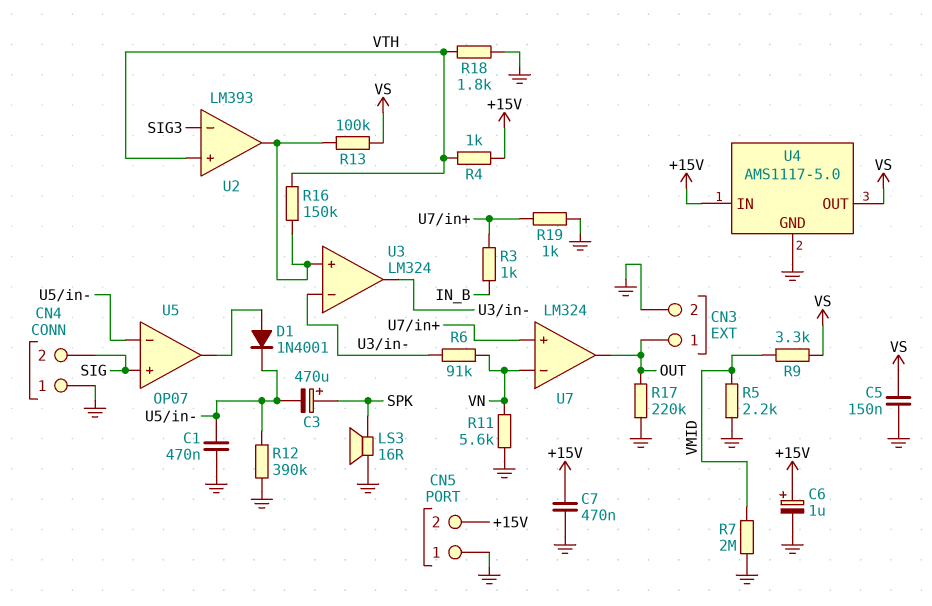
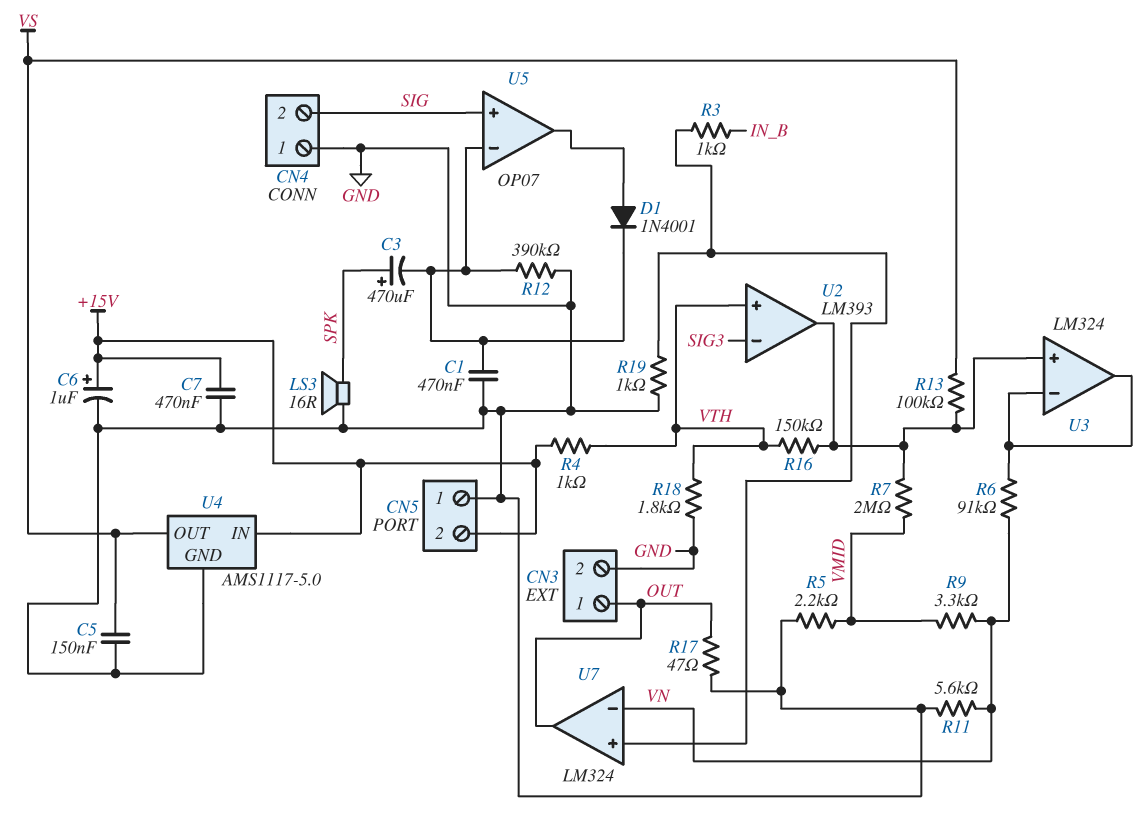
R7: 2M (GND, VMID) -> 2M (U2/out, VMID)
R9: 3.3k (VMID, VS) -> 3.3k (VMID, VN)
R17: 220k (GND, OUT) -> 47 (GND, OUT)

